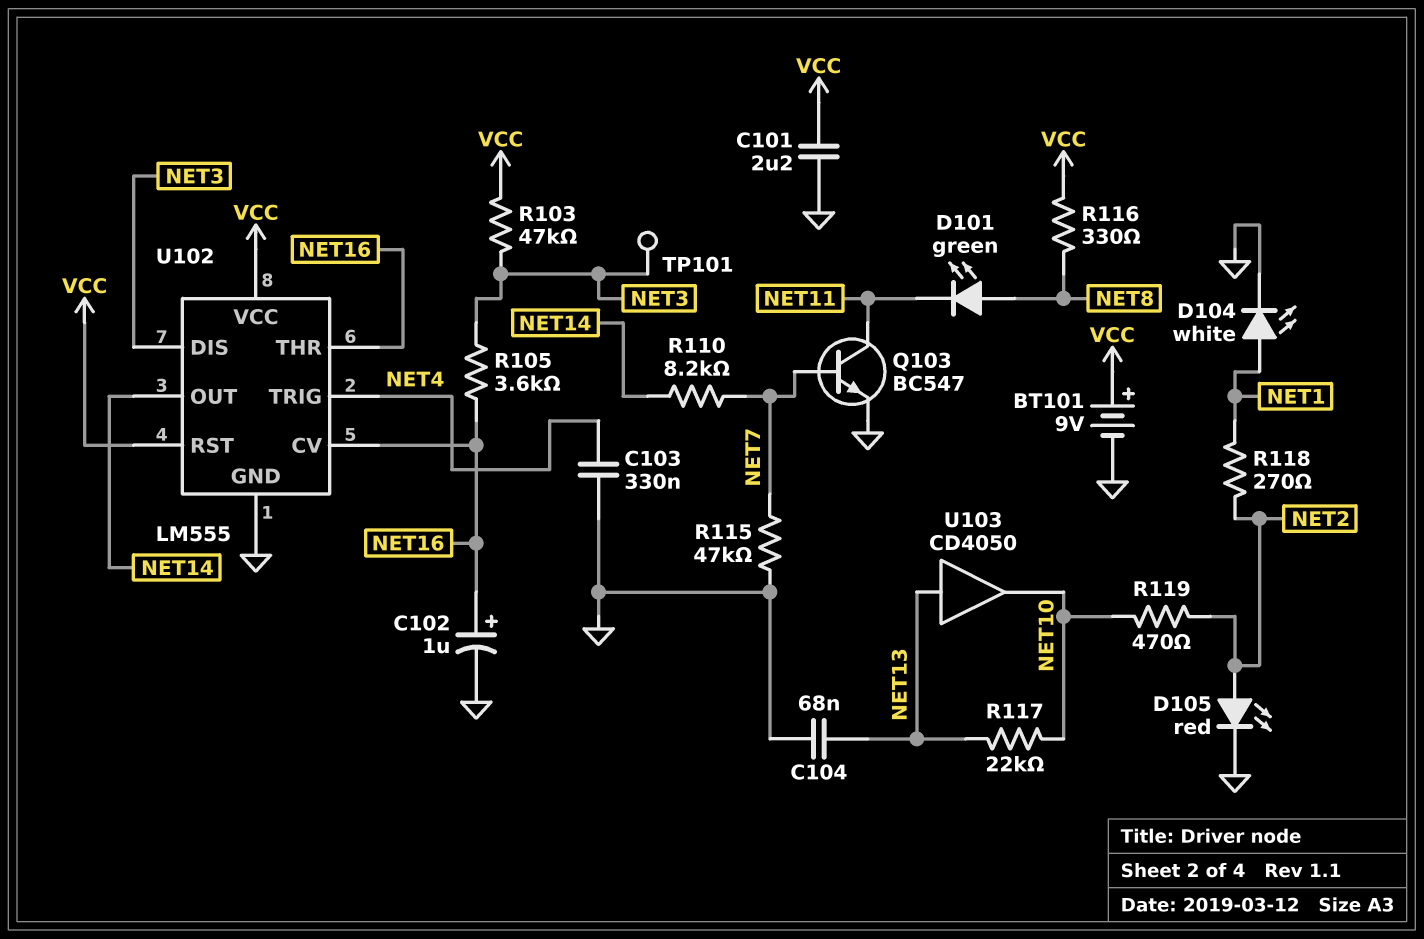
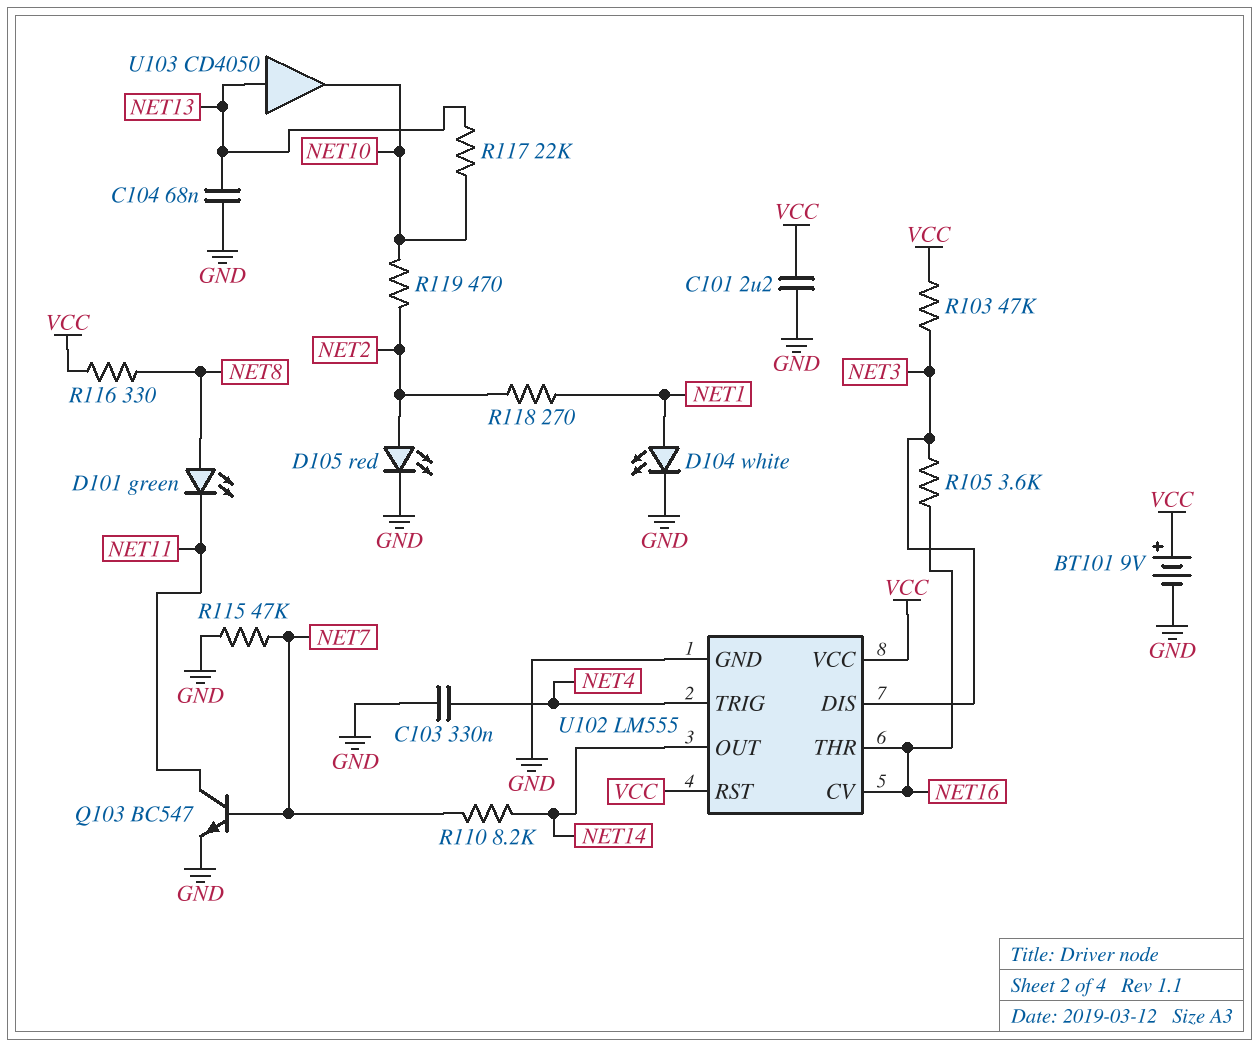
C102: 1uF (plus NET16, minus GND) -> none
TP101: test point (NET3) -> none

